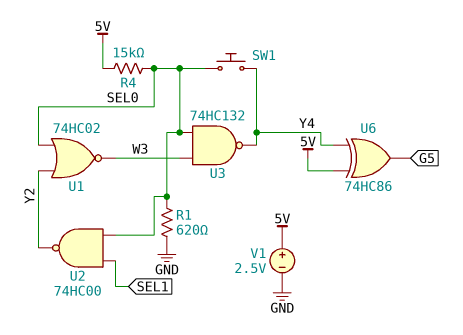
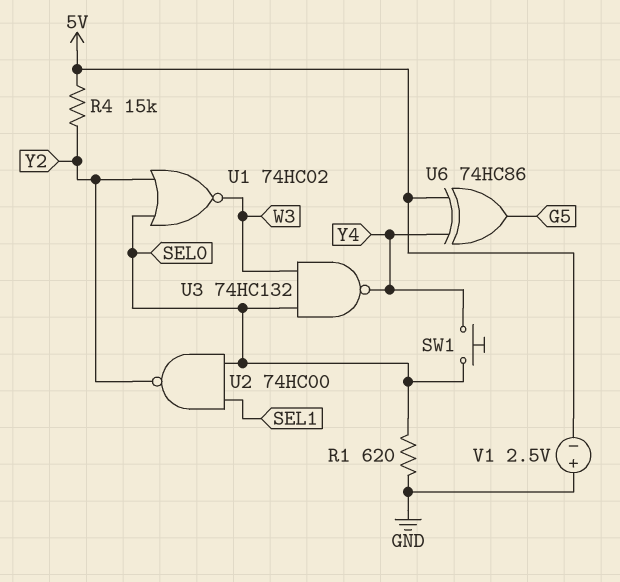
R4: 15k (5V, SEL0) -> 15k (5V, Y2)
V1: 2.5V (plus 5V, minus GND) -> 2.5V (plus GND, minus 5V)

